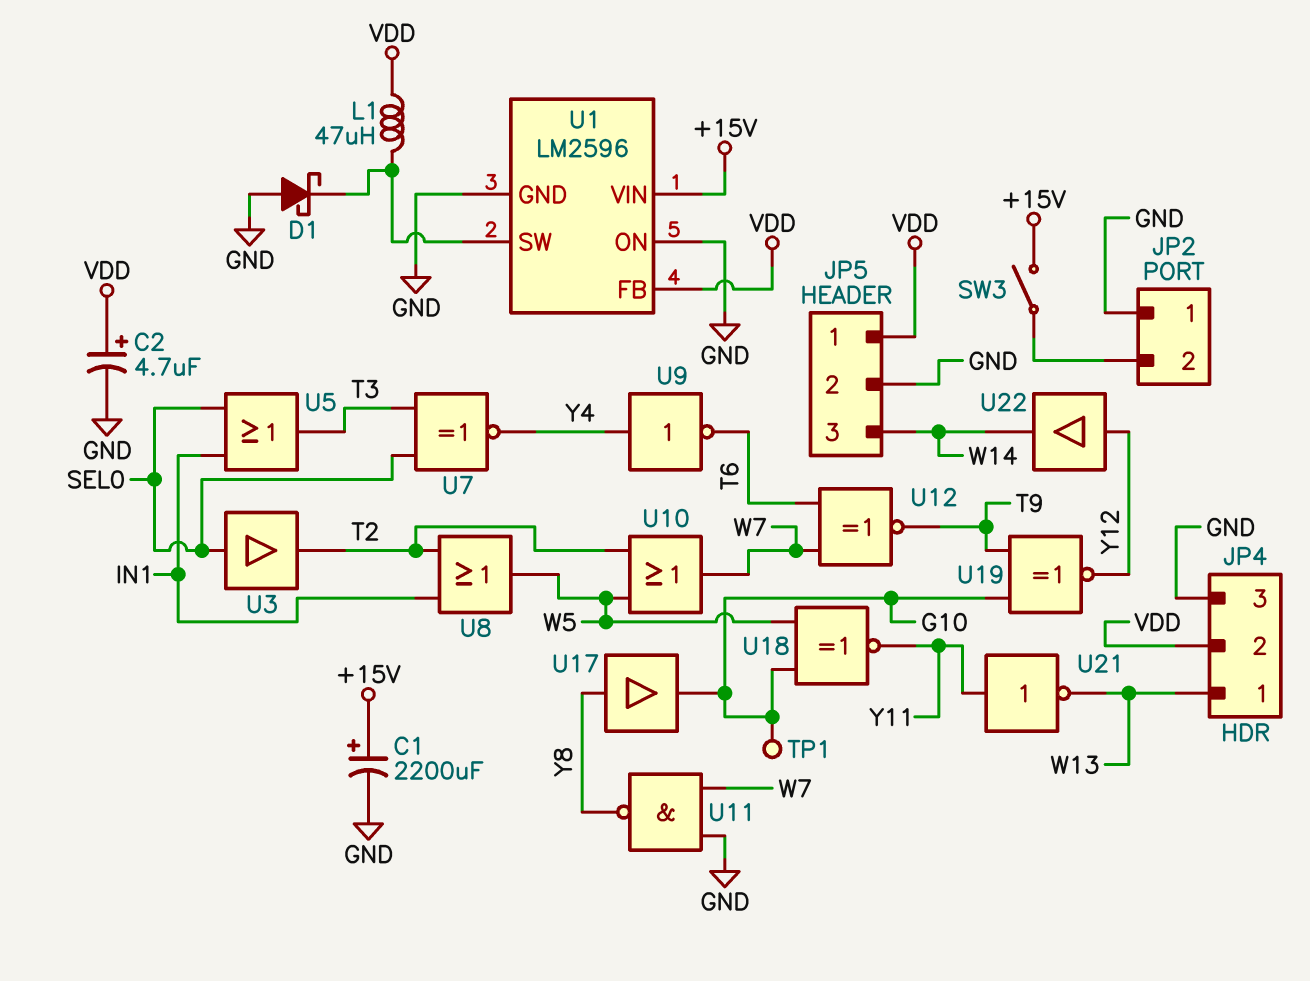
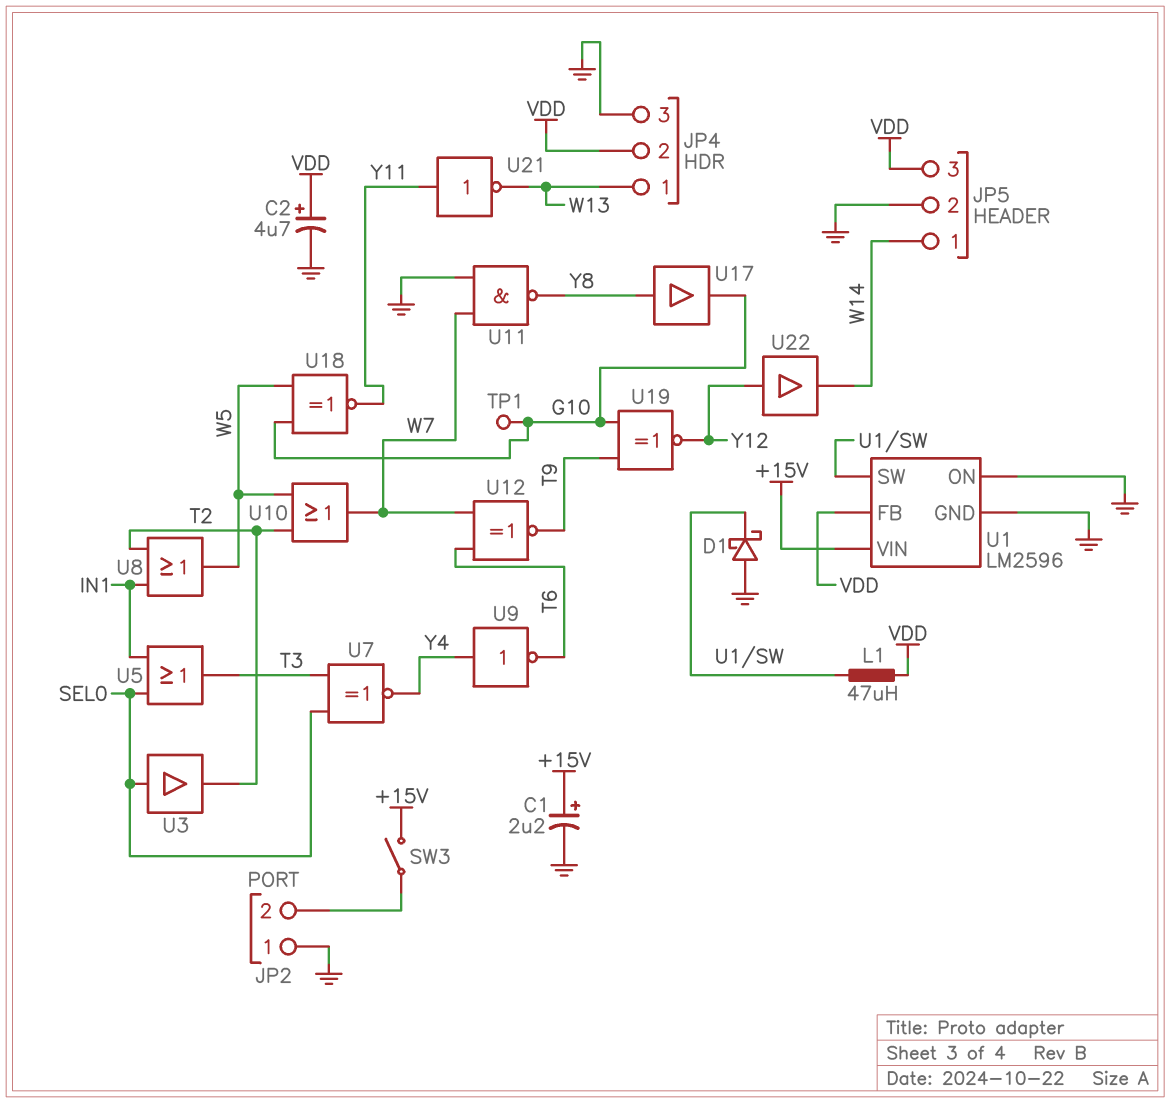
C1: 2200uF (plus +15V, minus GND) -> 2.2uF (plus +15V, minus GND)
JP5 pin 1: VDD -> W14
JP5 pin 3: W14 -> VDD

